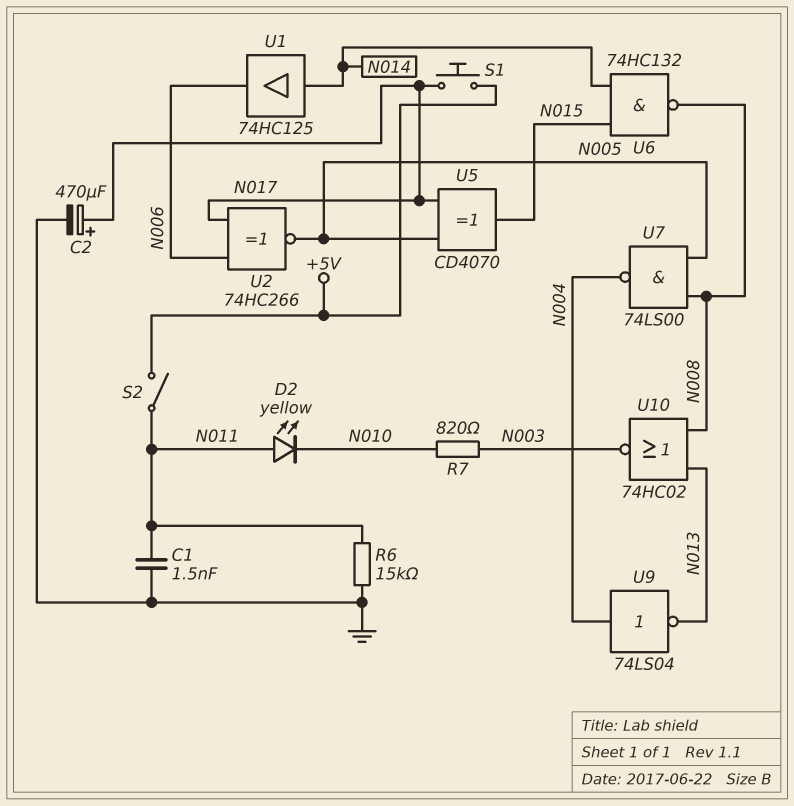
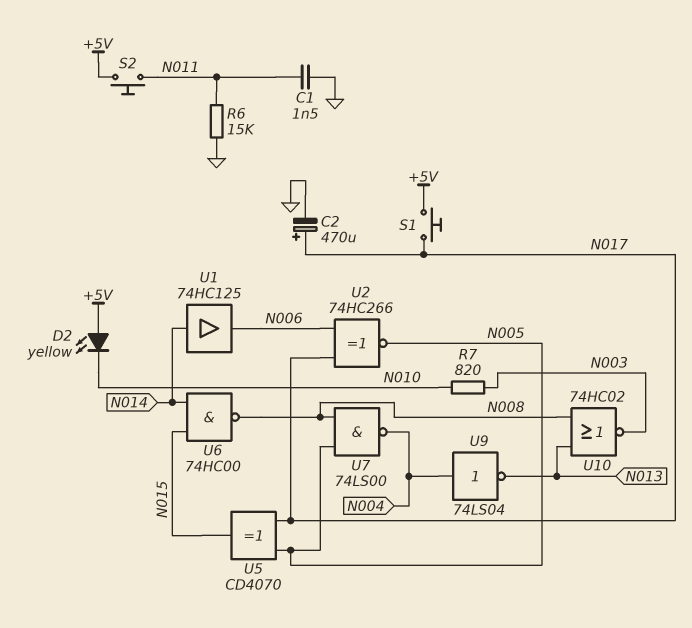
D2: LED yellow (A N011, K N010) -> LED yellow (A +5V, K N010)
S2: switch (+5V, N011) -> button (+5V, N011)
U6: NAND 74HC132 (in N014, in N015, out N008) -> NAND 74HC00 (in N014, in N015, out N008)

